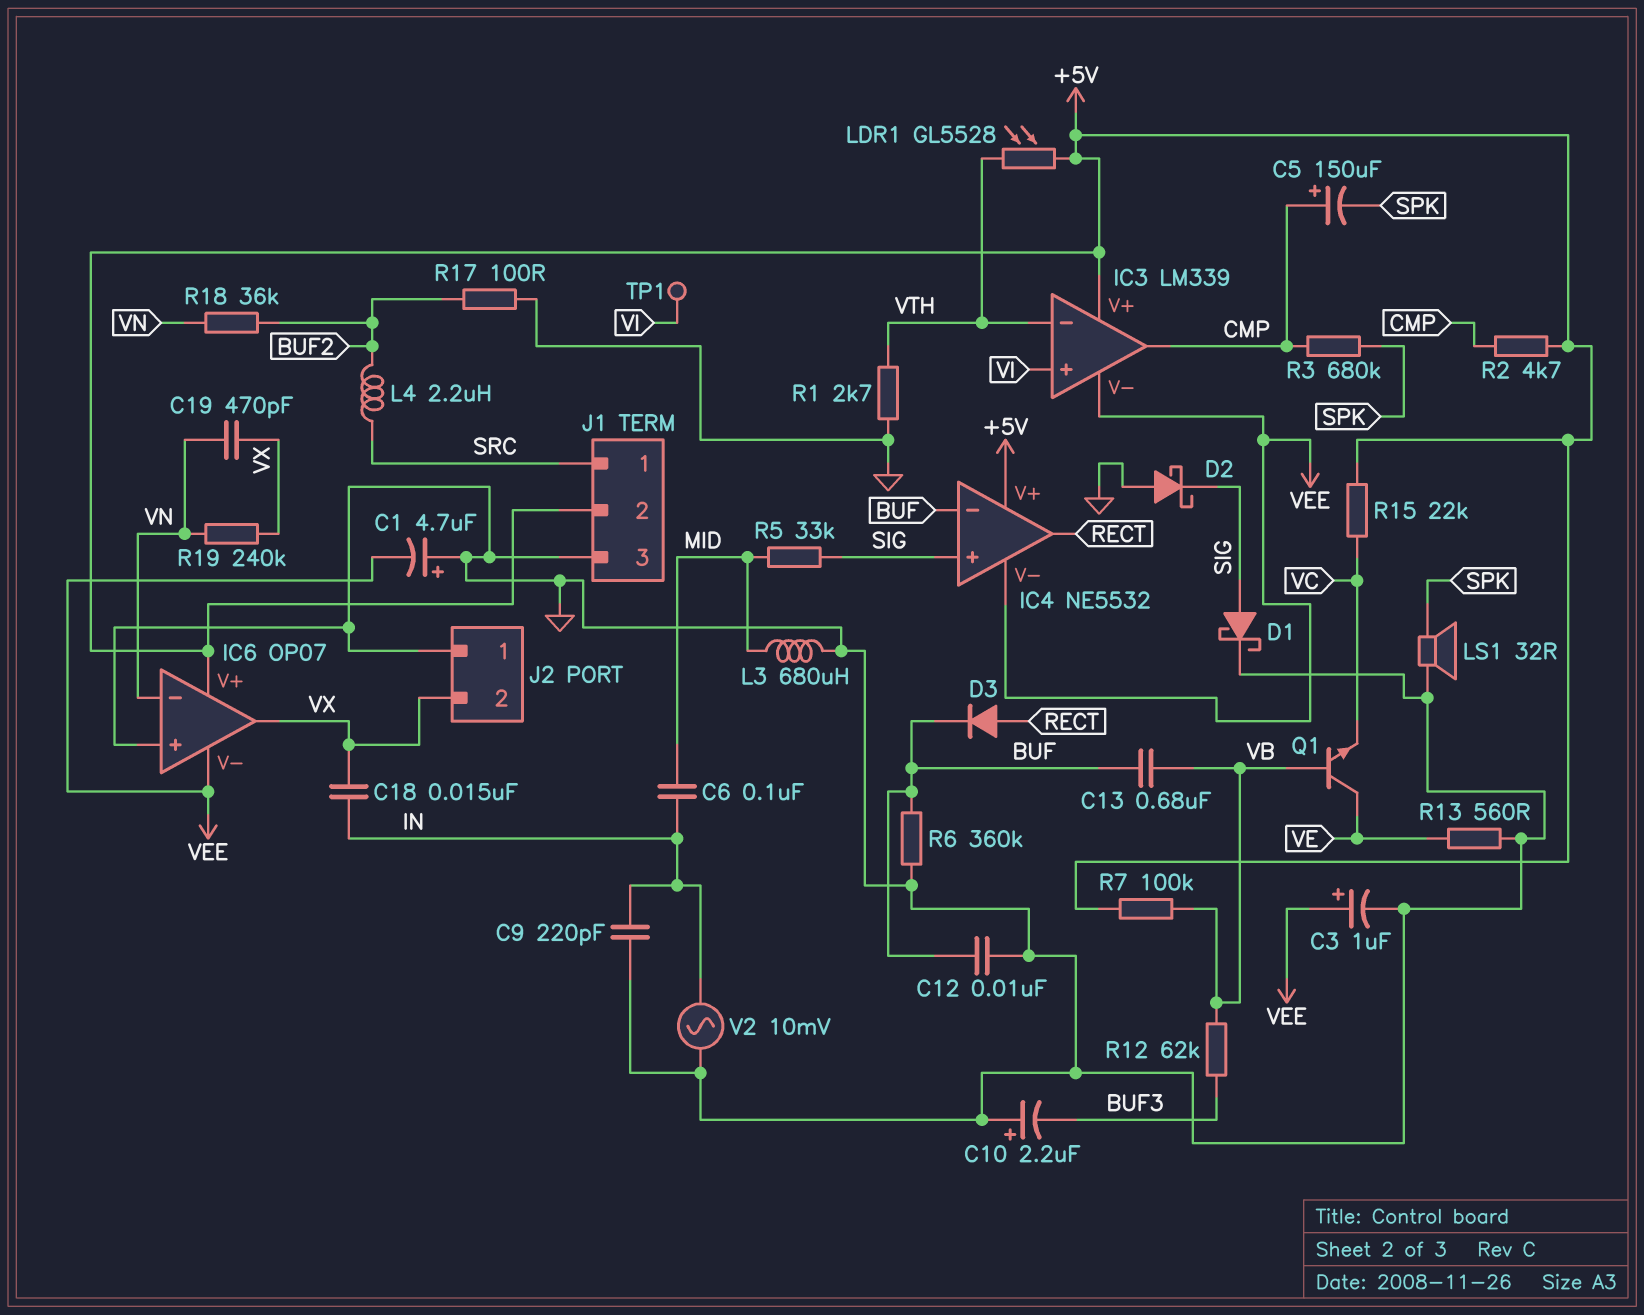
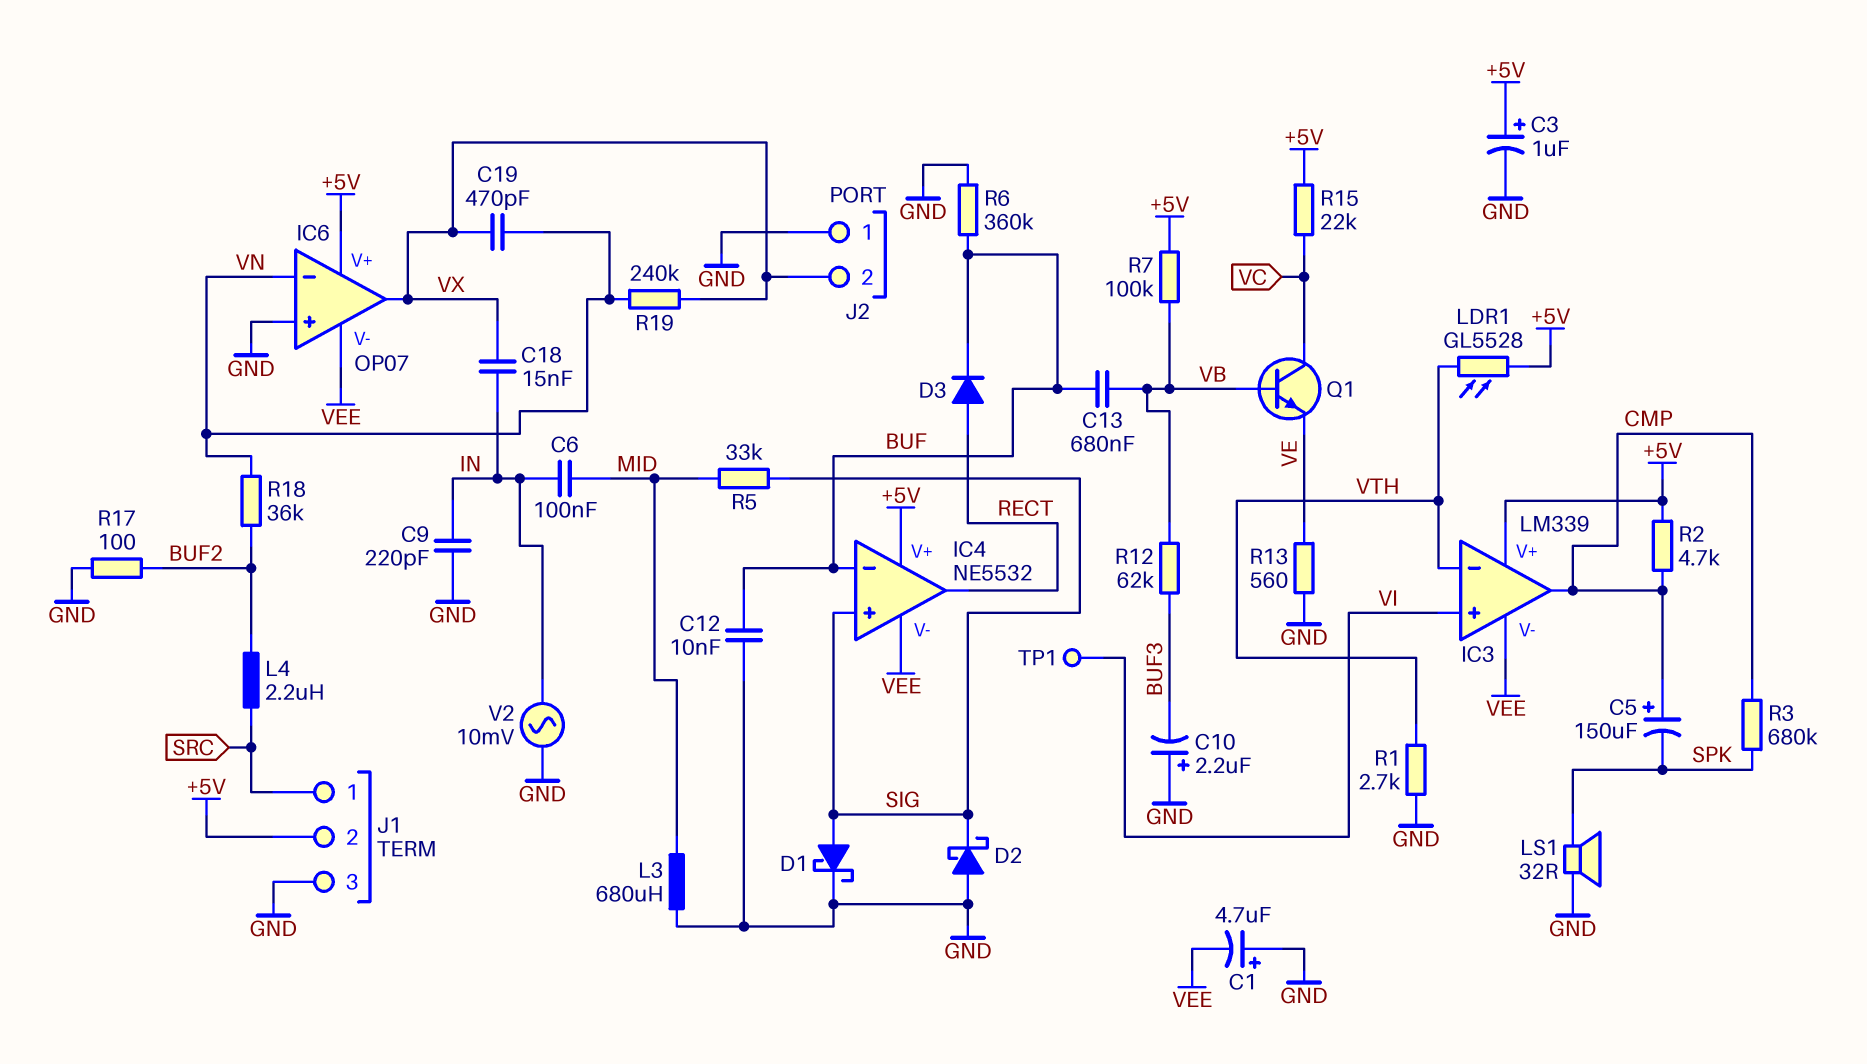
C3: 1uF (plus VEE, minus GND) -> 1uF (plus +5V, minus GND)
Q1: NPN (B VB, C VE, E VC) -> NPN (B VB, C VC, E VE)

